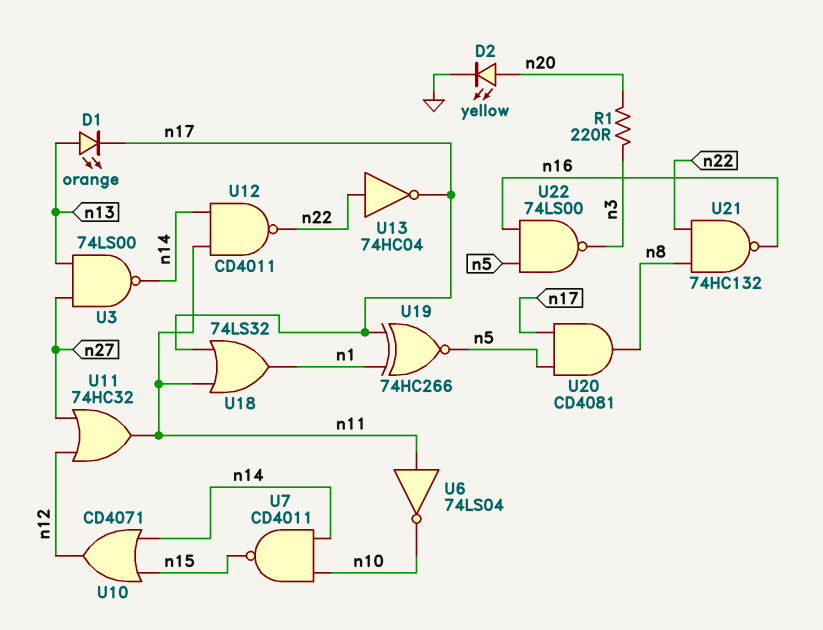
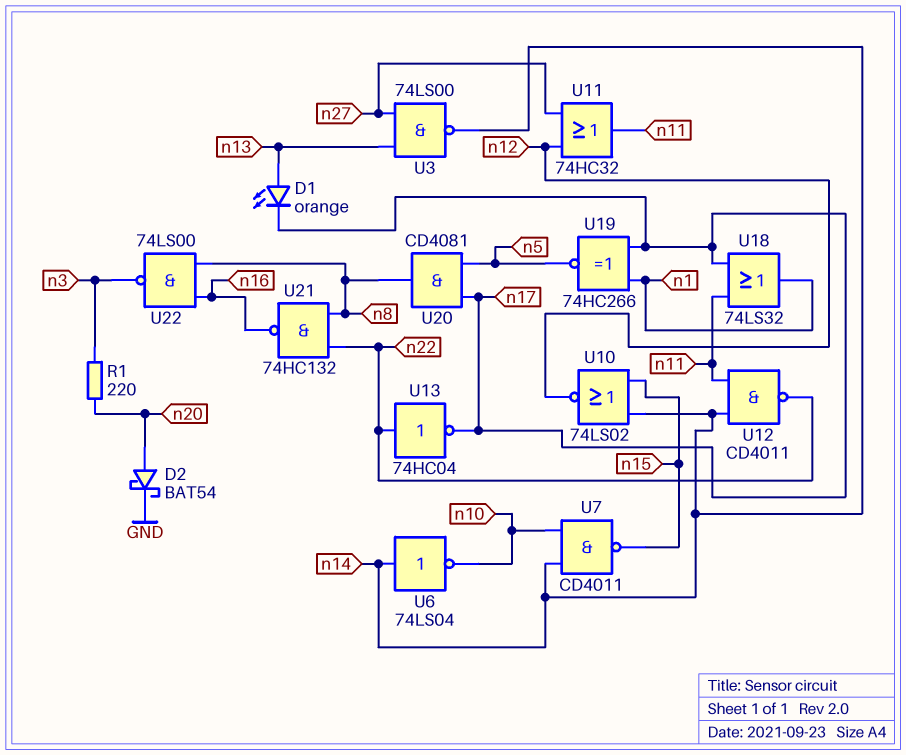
D2: LED yellow (A n20, K GND) -> schottky BAT54 (A n20, K GND)
U6: NOT 74LS04 (in n11, out n10) -> NOT 74LS04 (in n14, out n10)
U10: OR CD4071 (in n14, in n15, out n12) -> NOR 74LS02 (in n14, in n15, out n12)
U22: NAND 74LS00 (in n5, in n16, out n3) -> NAND 74LS00 (in n8, in n16, out n3)

